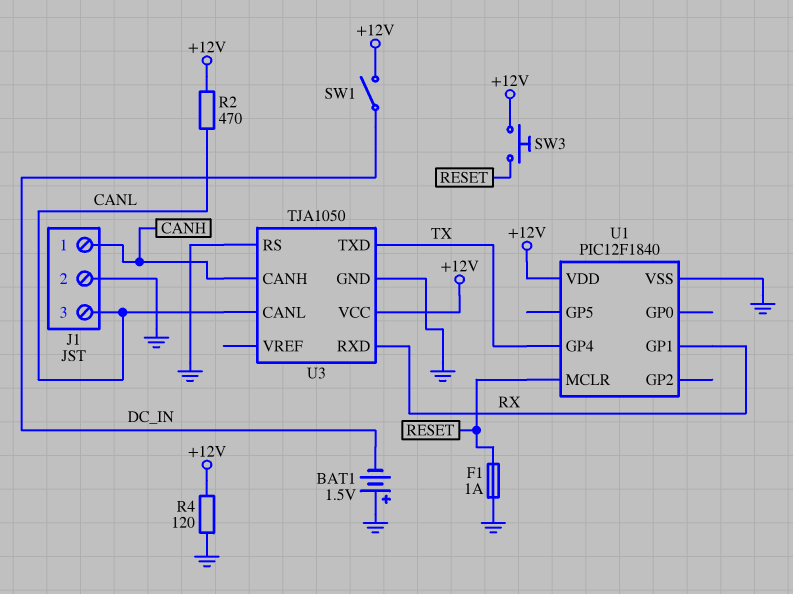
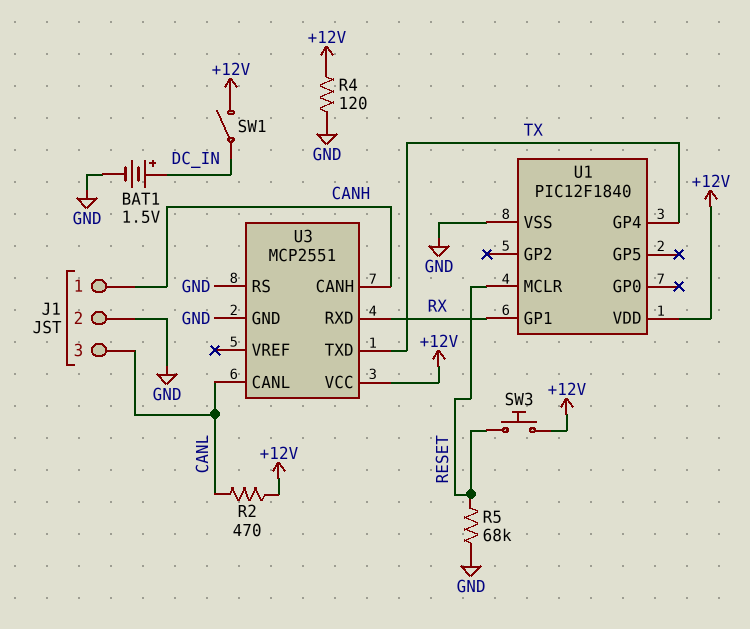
BAT1: 1.5V (plus GND, minus DC_IN) -> 1.5V (plus DC_IN, minus GND)
F1: 1A (GND, RESET) -> none
R5: none -> 68k (GND, RESET)
U3: TJA1050 -> MCP2551

